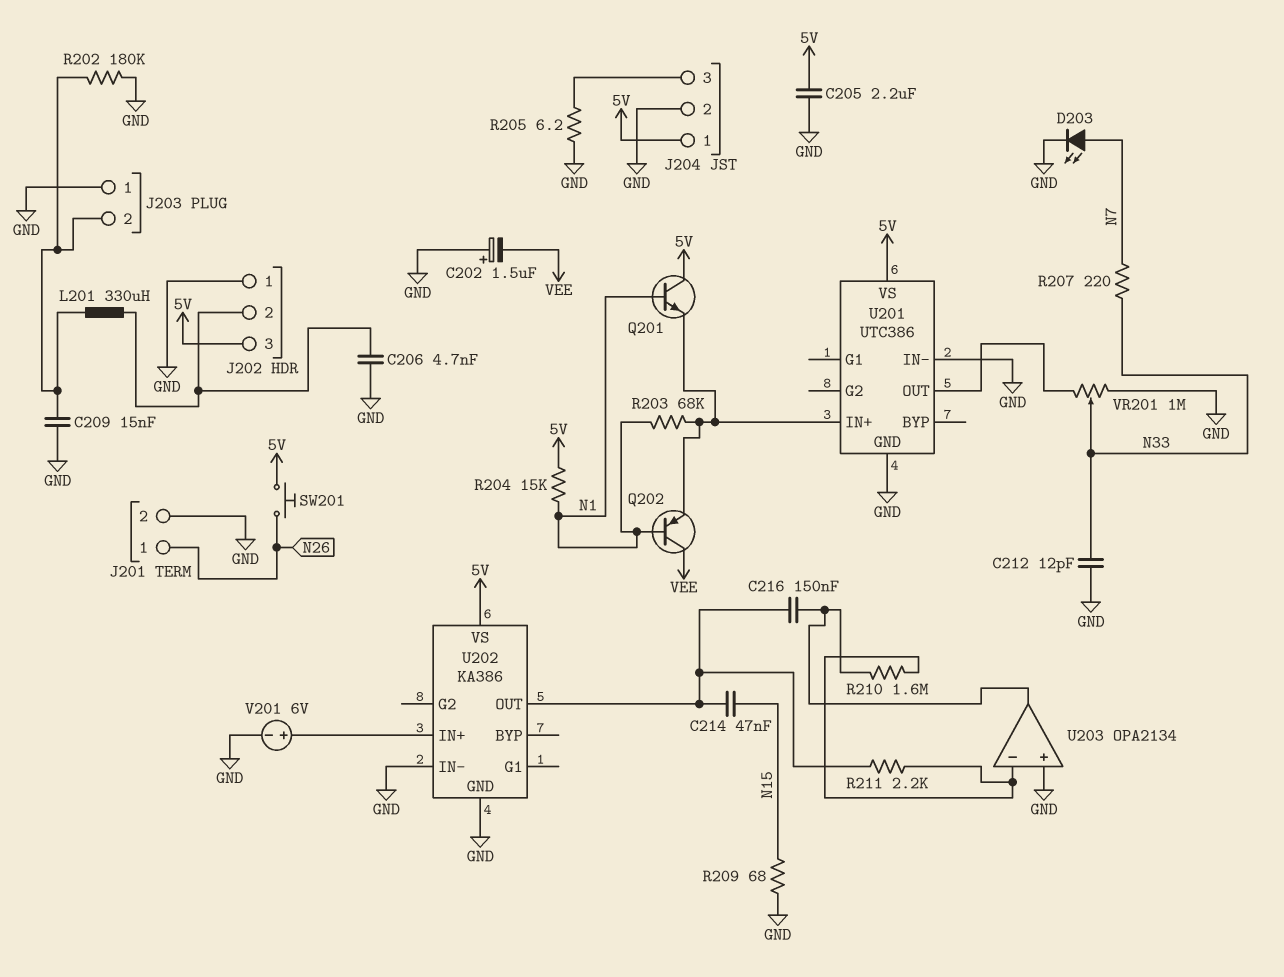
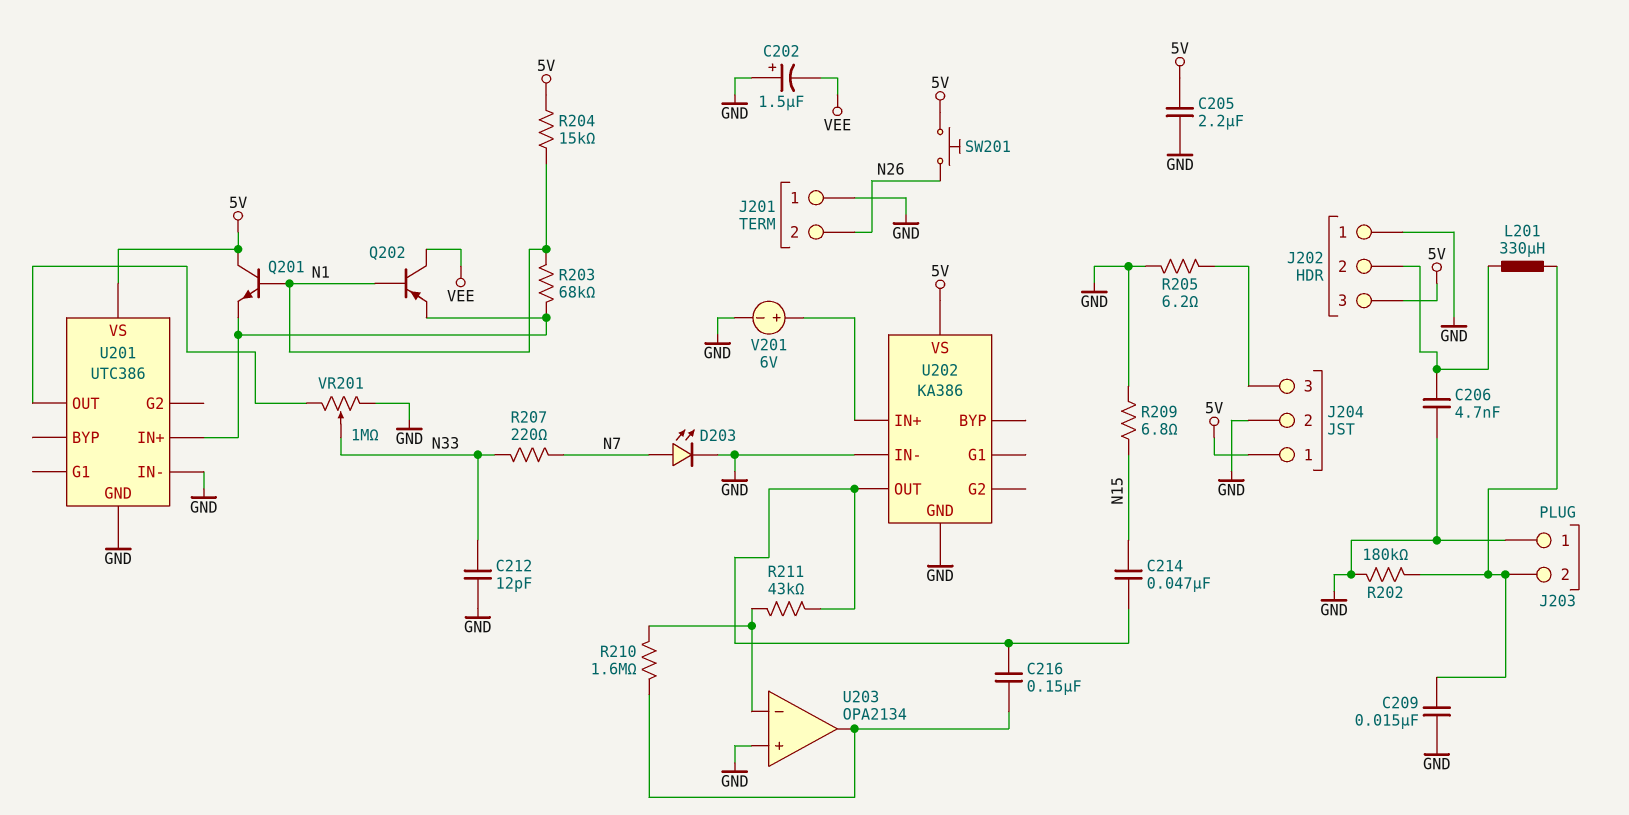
J201 pin 1: N26 -> GND
J201 pin 2: GND -> N26
R209: 68 (GND, N15) -> 6.8 (GND, N15)
R211: 2.2k (U202/OUT, U203/in-) -> 43k (U202/OUT, U203/in-)

